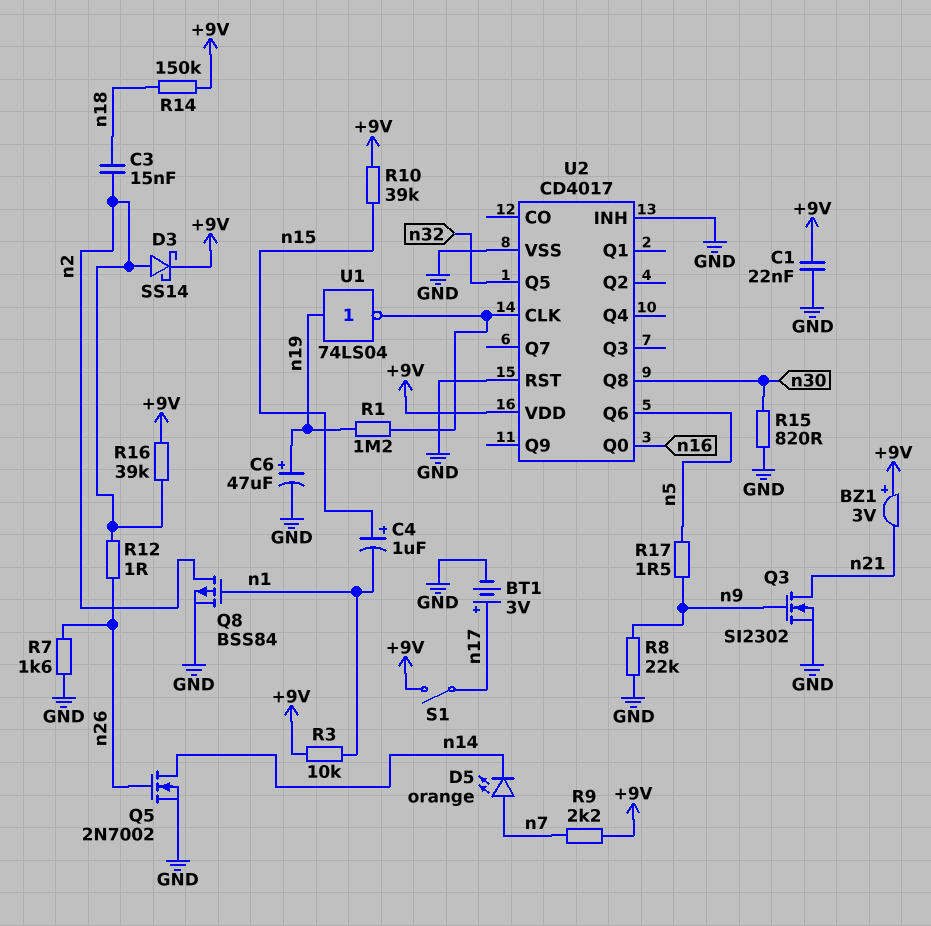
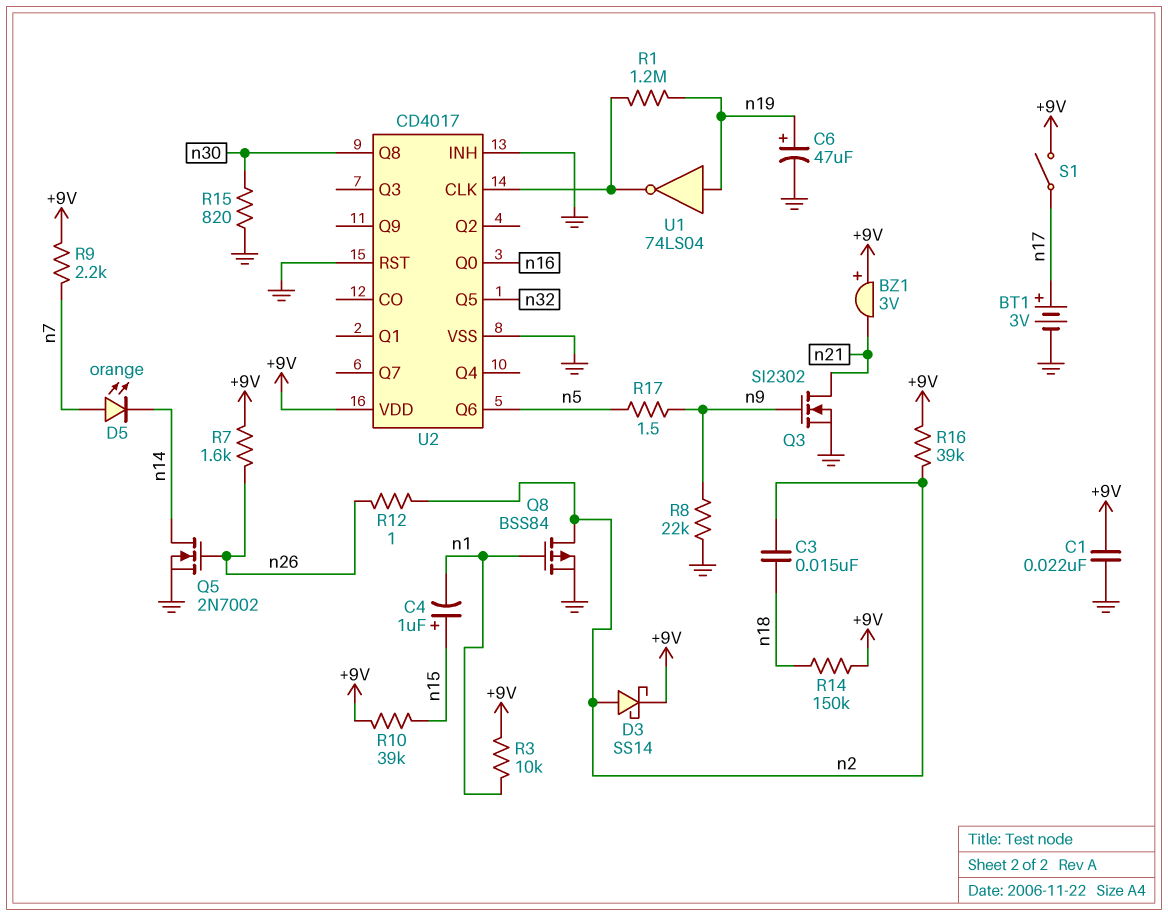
R7: 1.6k (GND, n26) -> 1.6k (+9V, n26)

